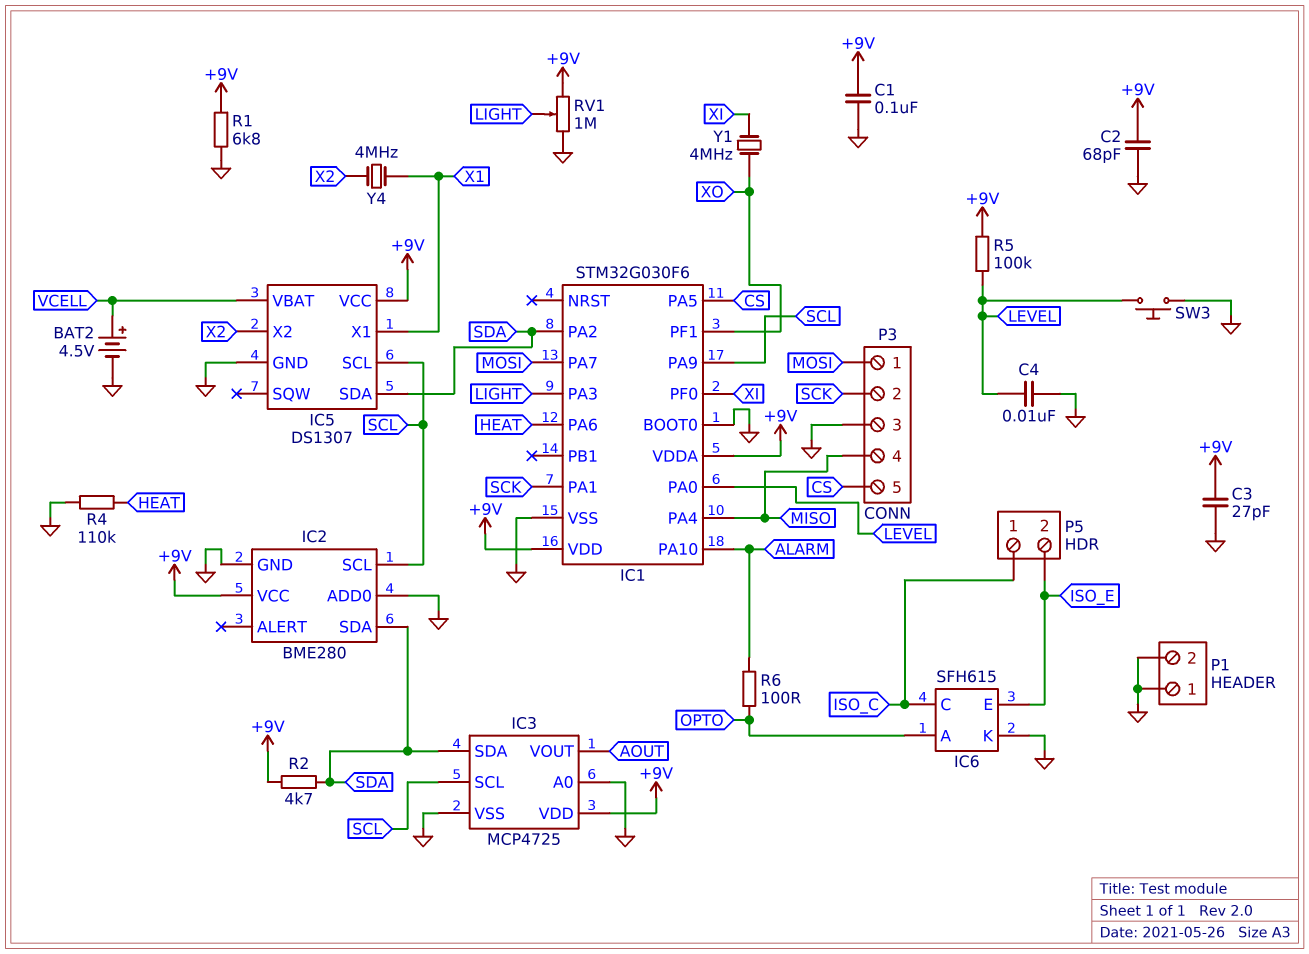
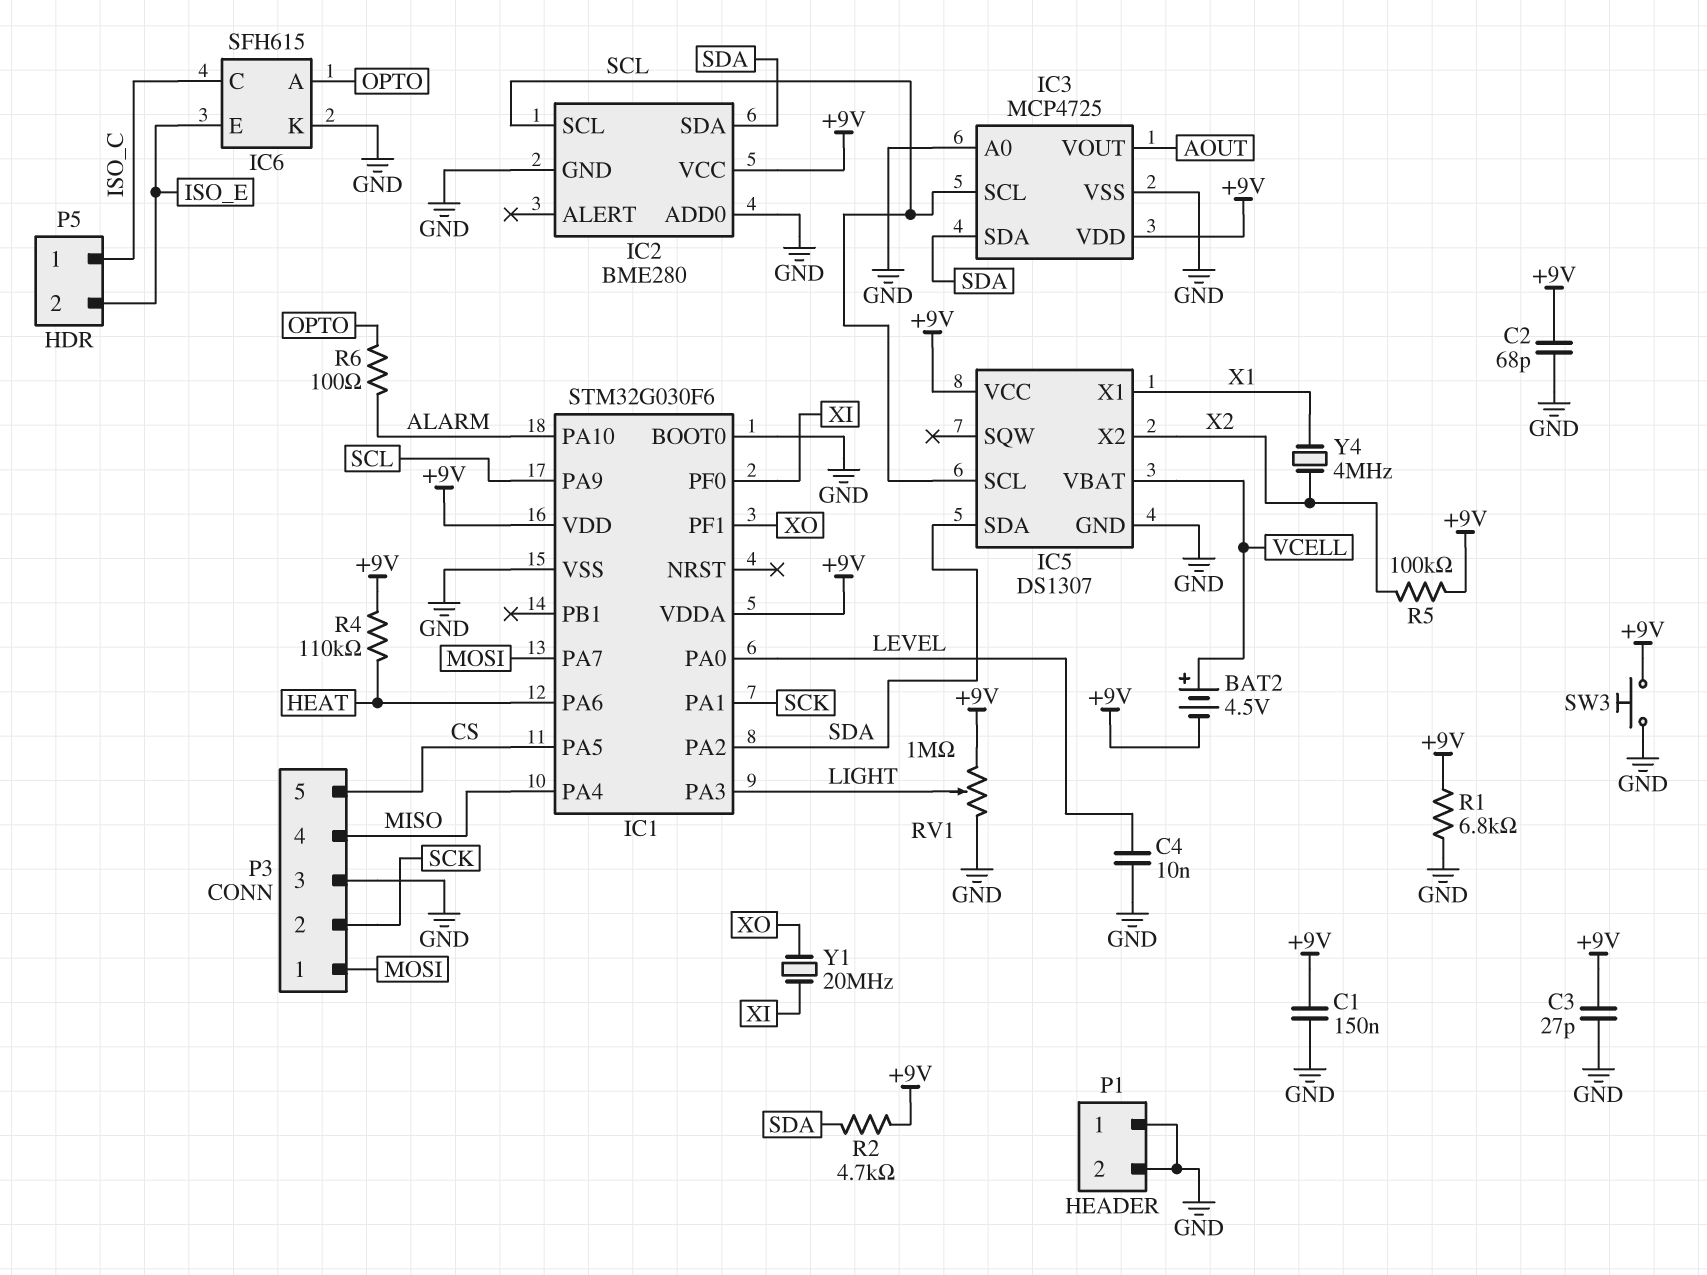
BAT2: 4.5V (plus VCELL, minus GND) -> 4.5V (plus VCELL, minus +9V)
C1: 100nF (+9V, GND) -> 150nF (+9V, GND)
R4: 110k (GND, HEAT) -> 110k (+9V, HEAT)
R5: 100k (+9V, LEVEL) -> 100k (+9V, X2)
SW3: button (GND, LEVEL) -> button (+9V, GND)
Y1: 4MHz (XI, XO) -> 20MHz (XI, XO)

